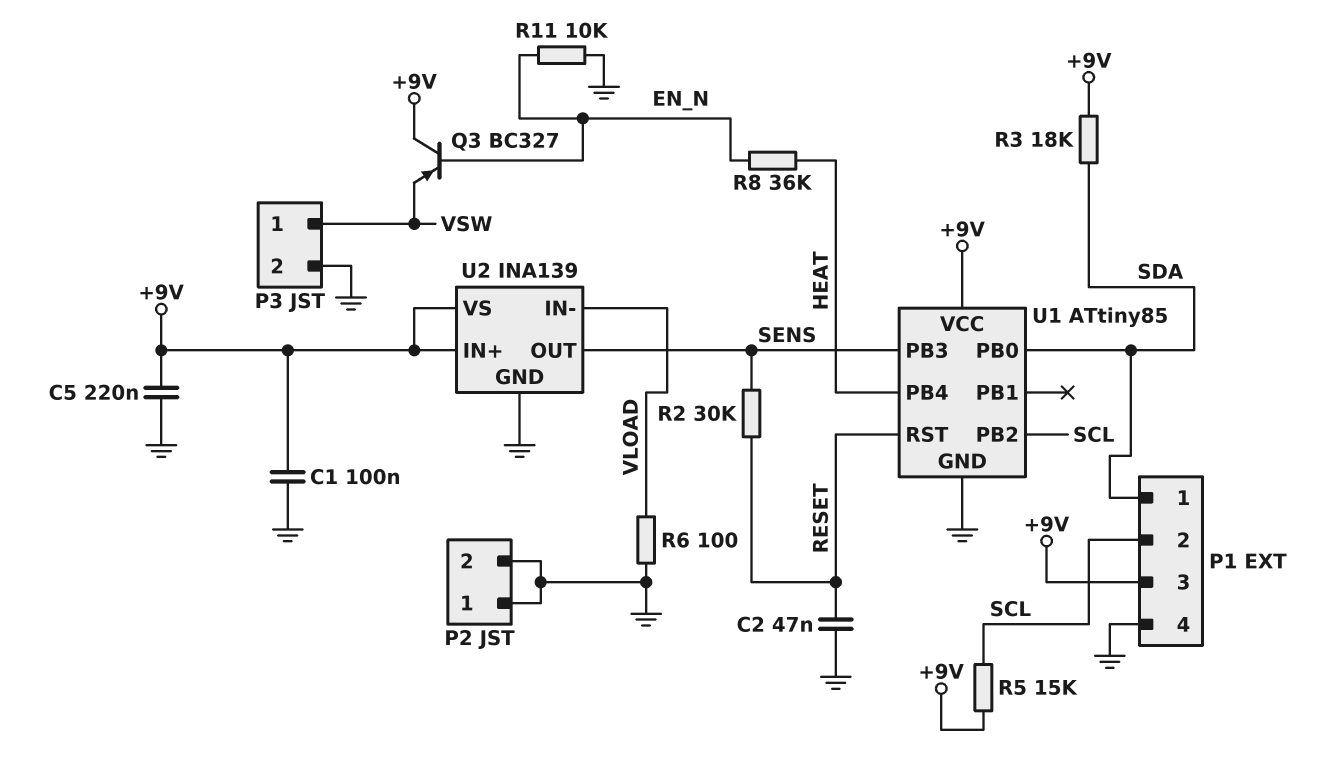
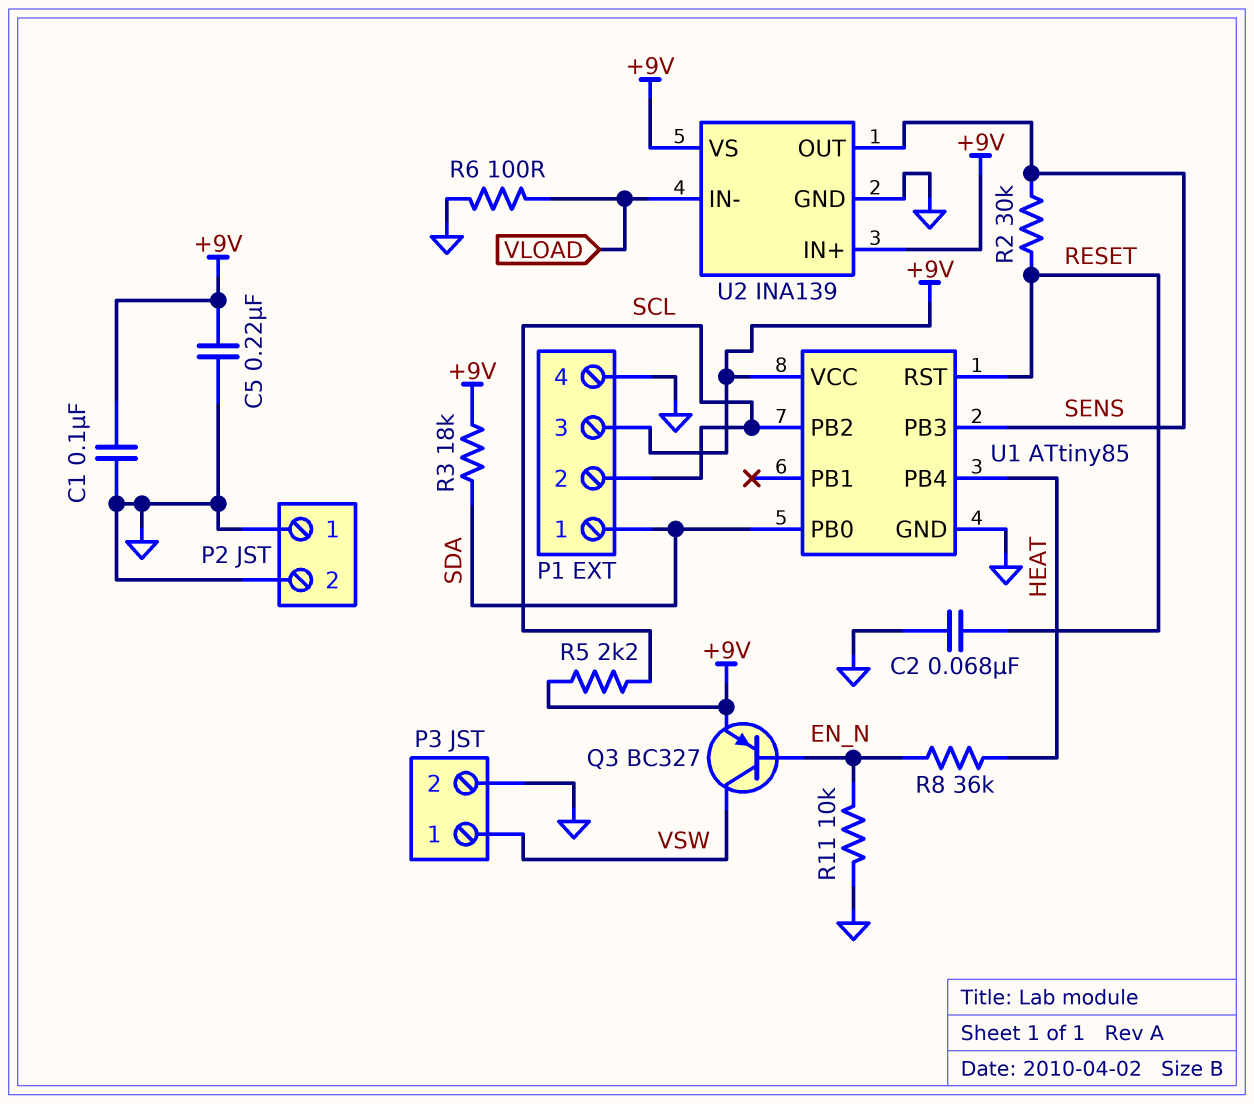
C2: 47nF (GND, RESET) -> 68nF (GND, RESET)
Q3: PNP BC327 (B EN_N, C +9V, E VSW) -> PNP BC327 (B EN_N, C VSW, E +9V)
R5: 15k (+9V, SCL) -> 2.2k (+9V, SCL)

